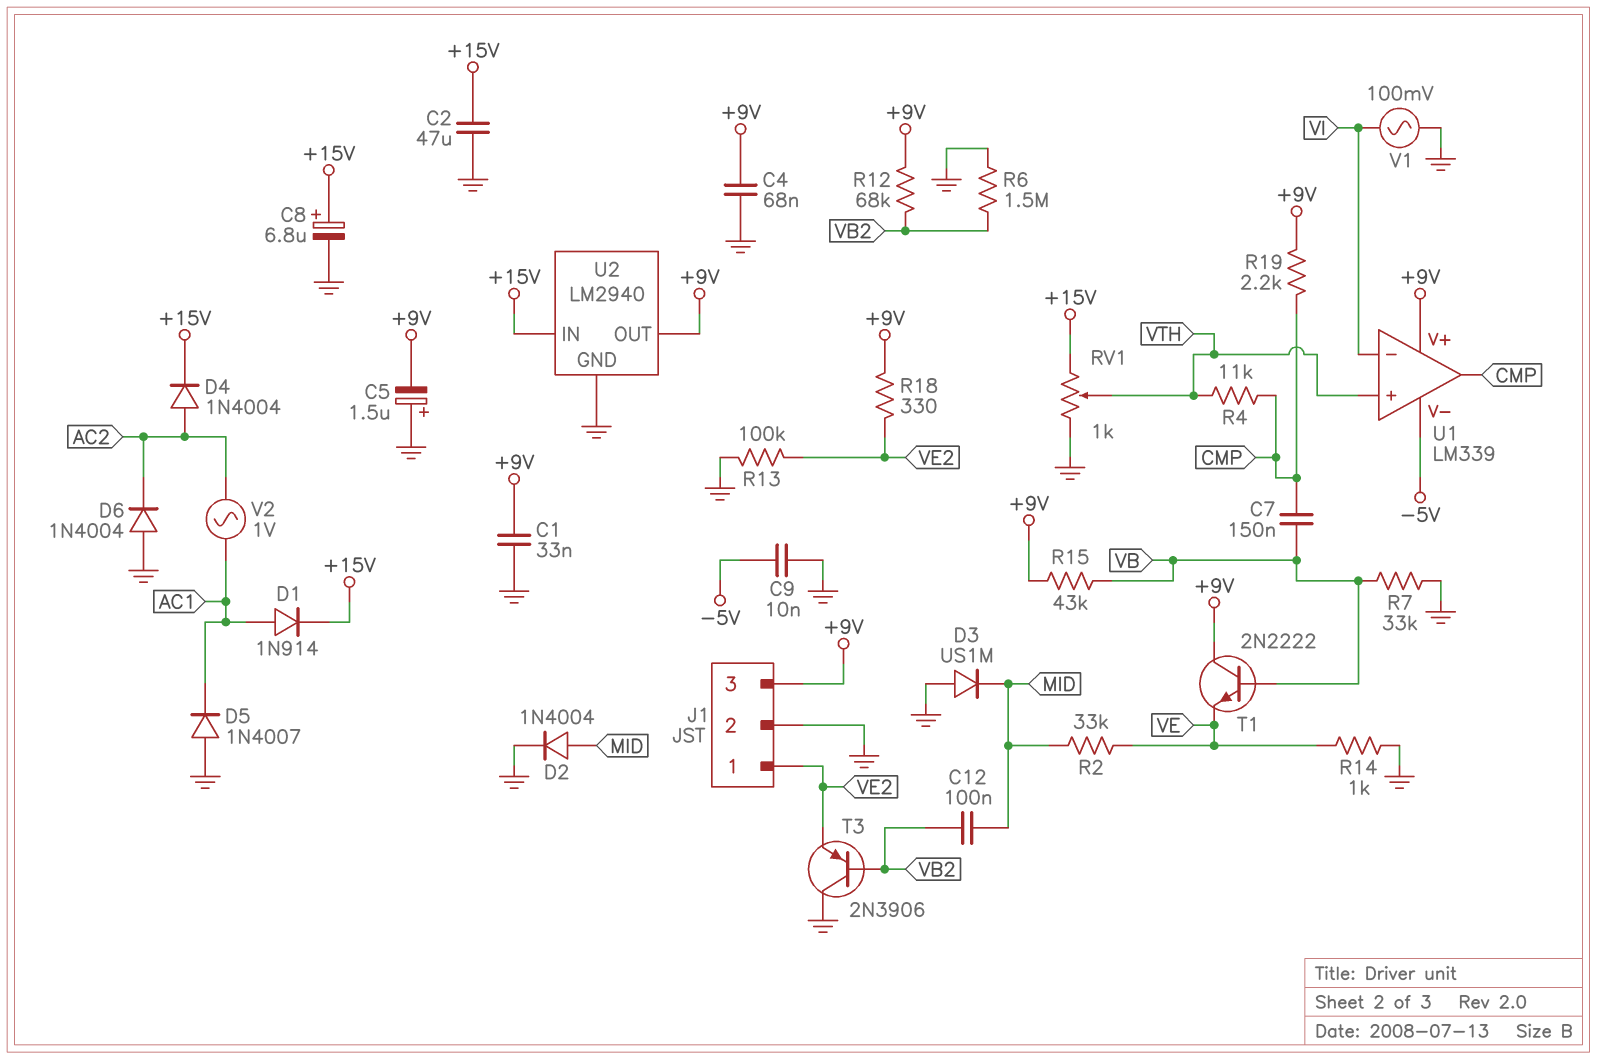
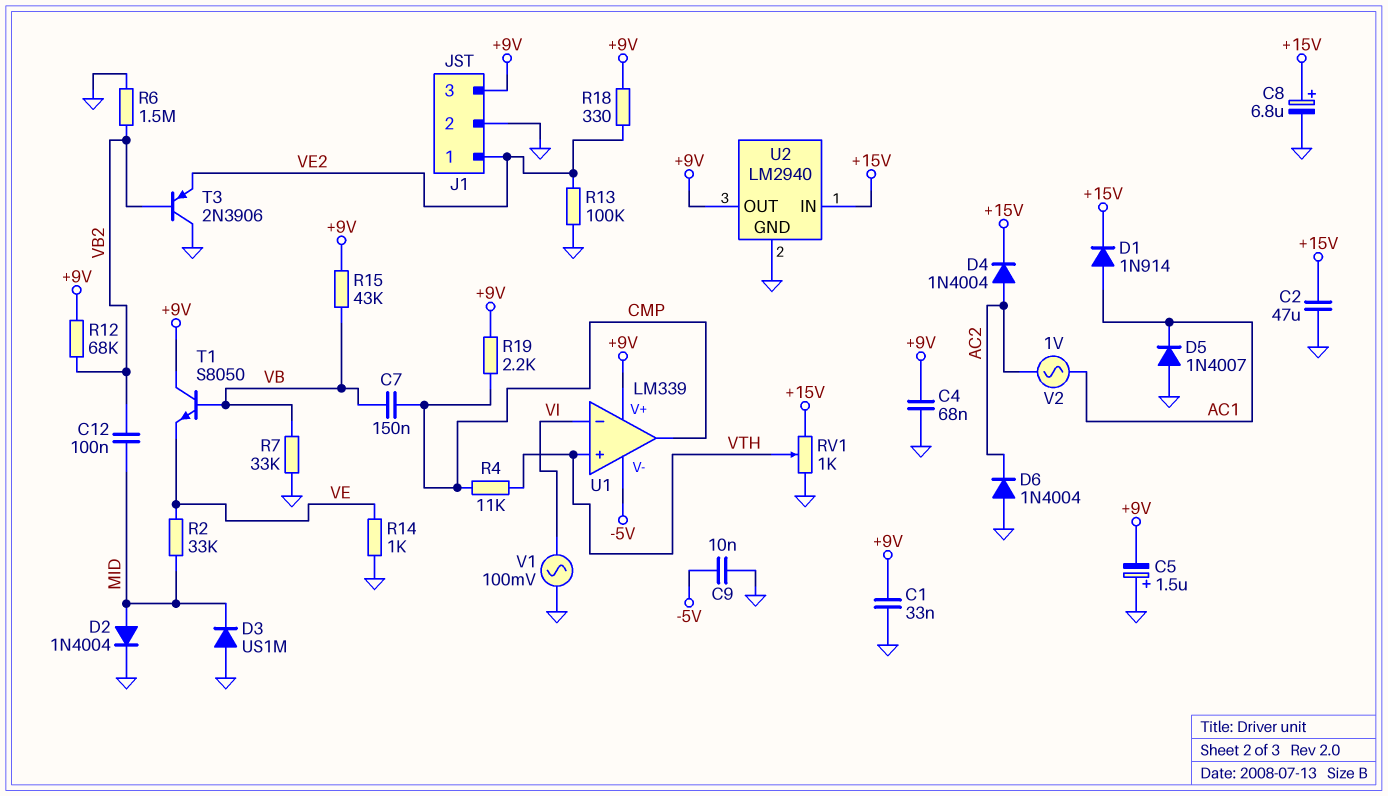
T1: NPN 2N2222 (B VB, C +9V, E VE) -> NPN S8050 (B VB, C +9V, E VE)

